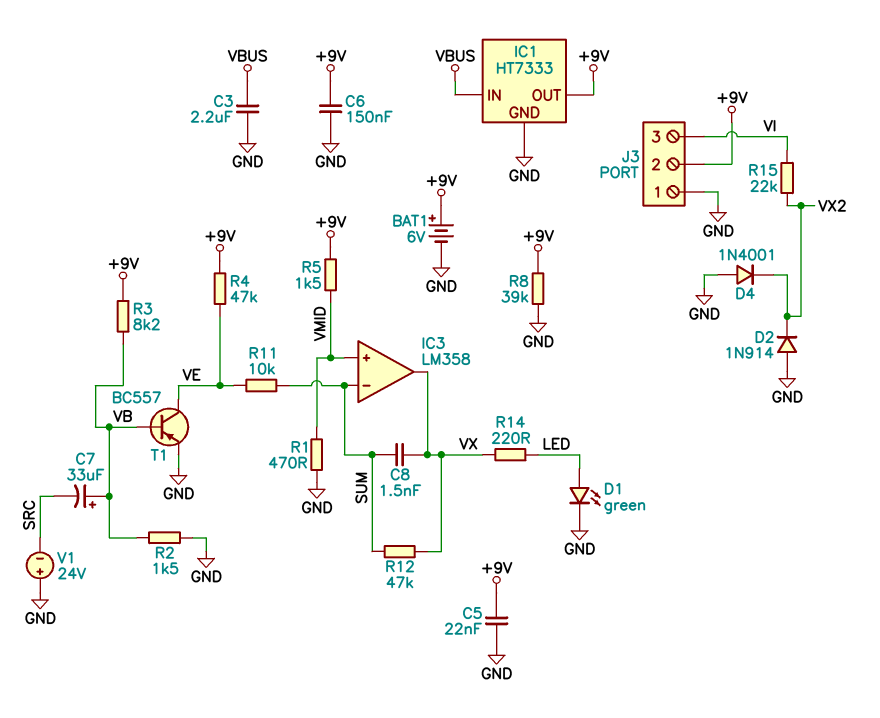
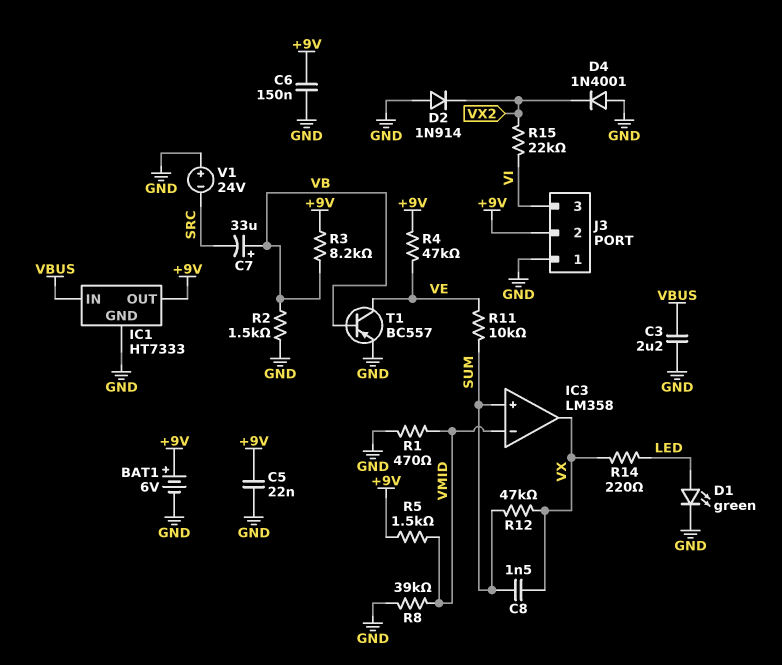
IC3 pin in+: VMID -> SUM
IC3 pin in-: SUM -> VMID
R8: 39k (+9V, GND) -> 39k (GND, VMID)

